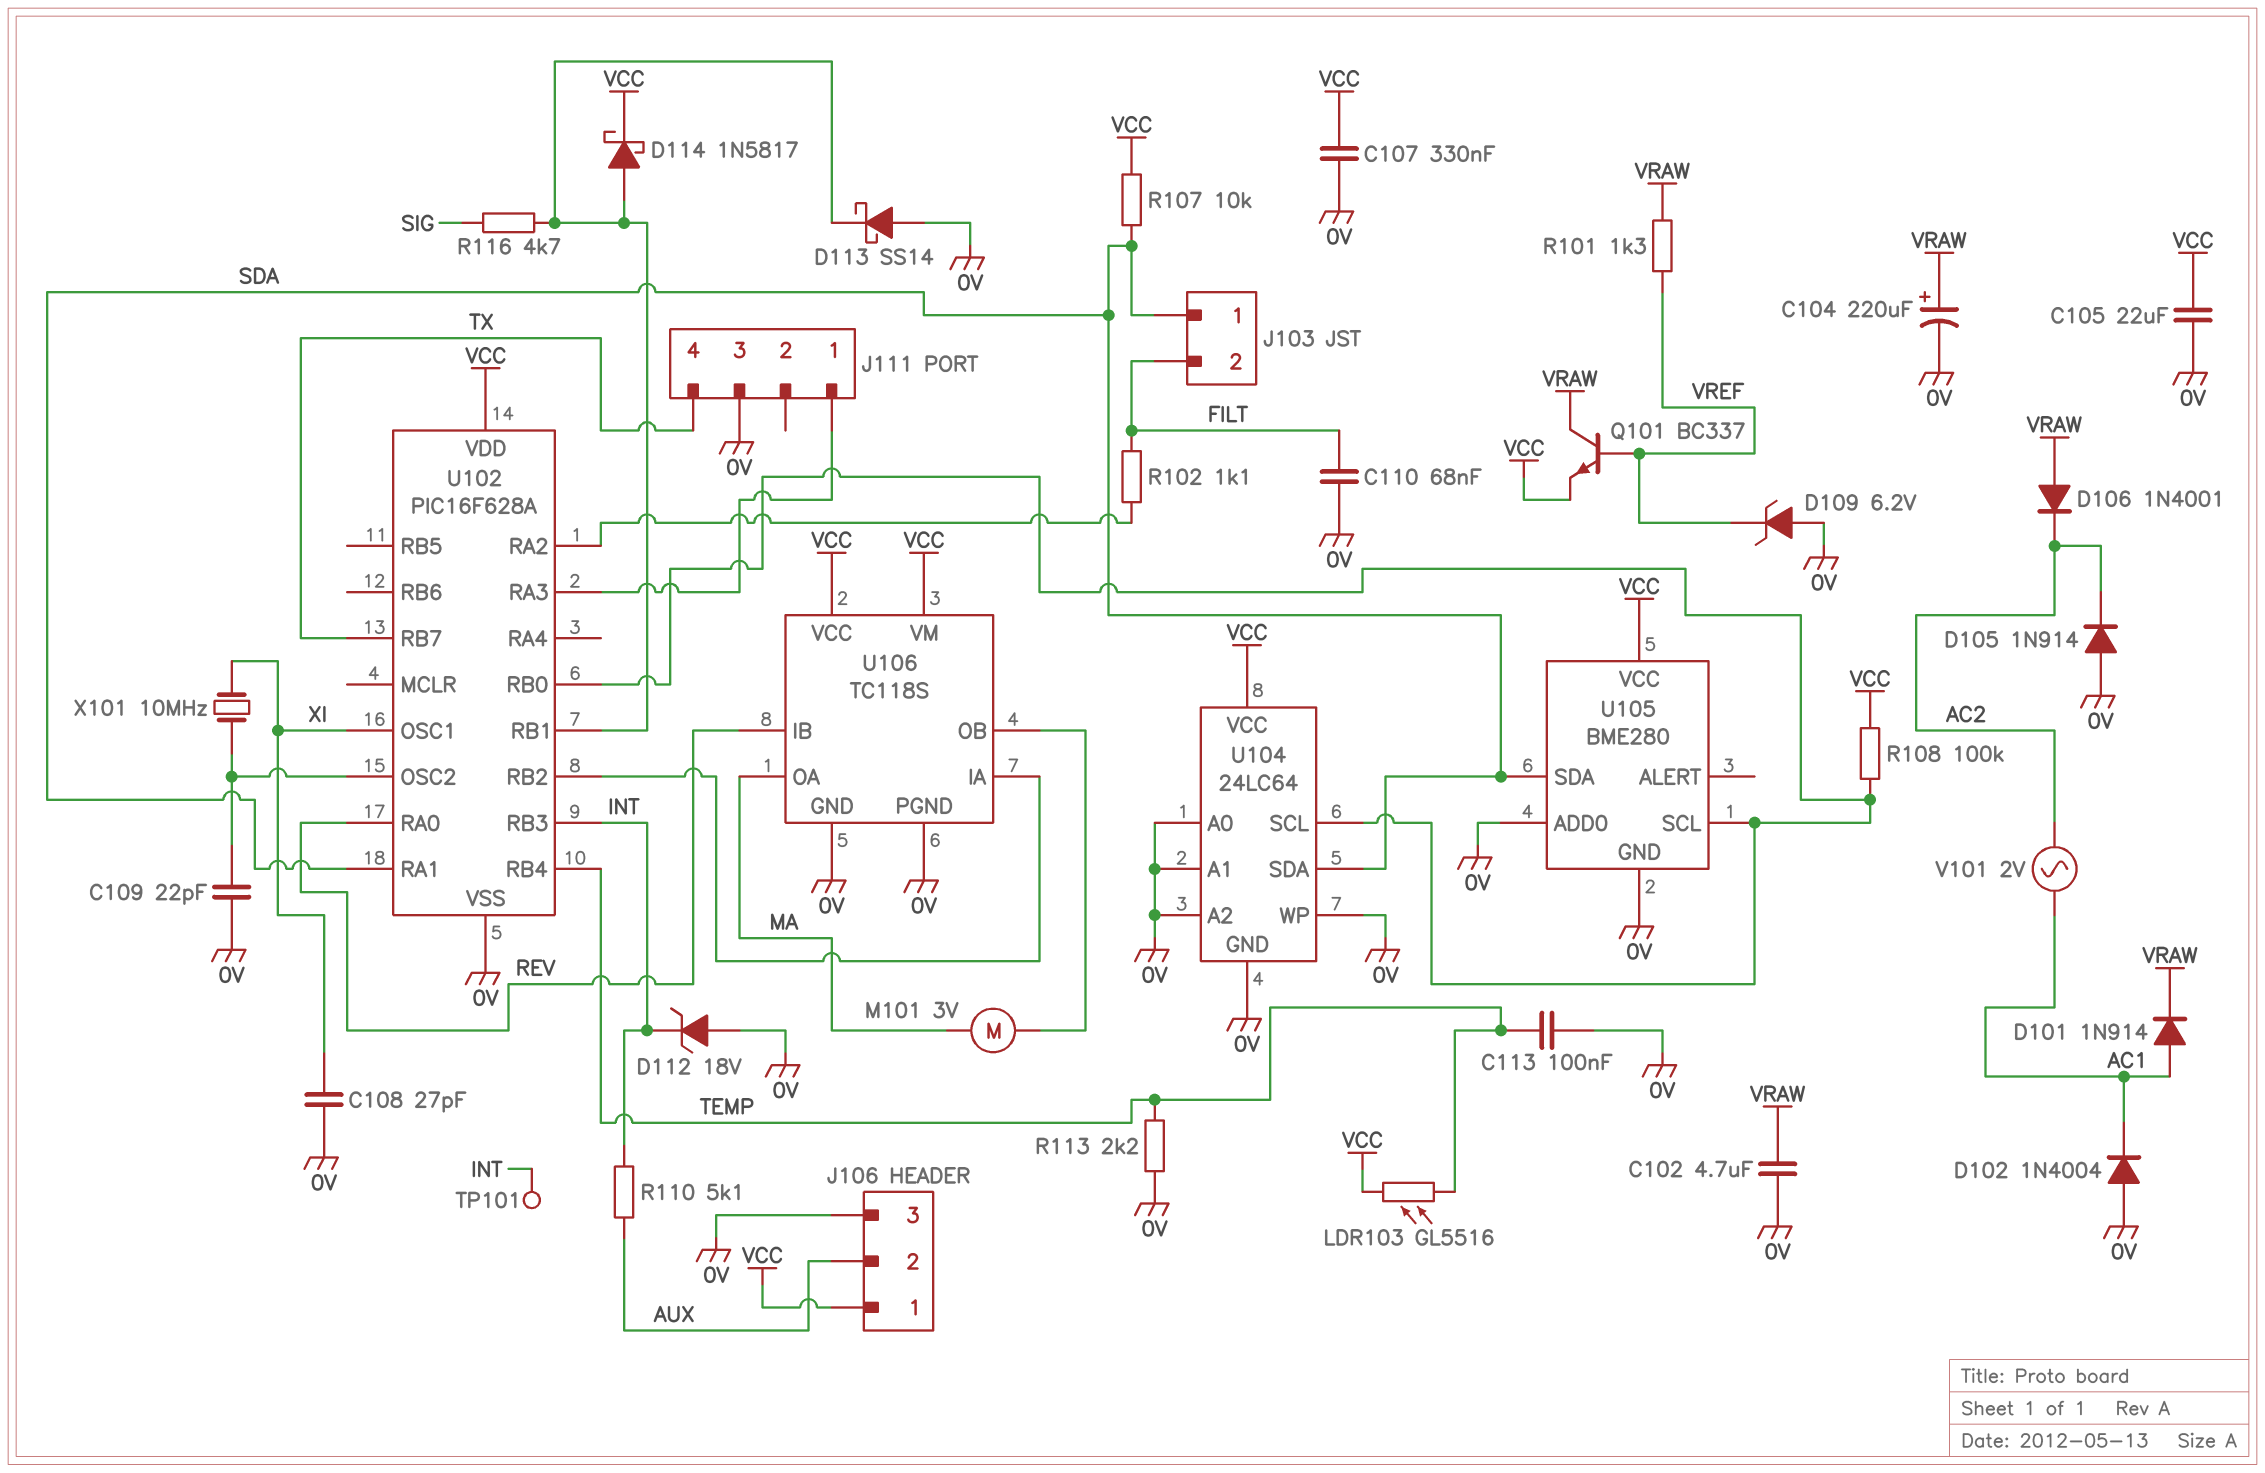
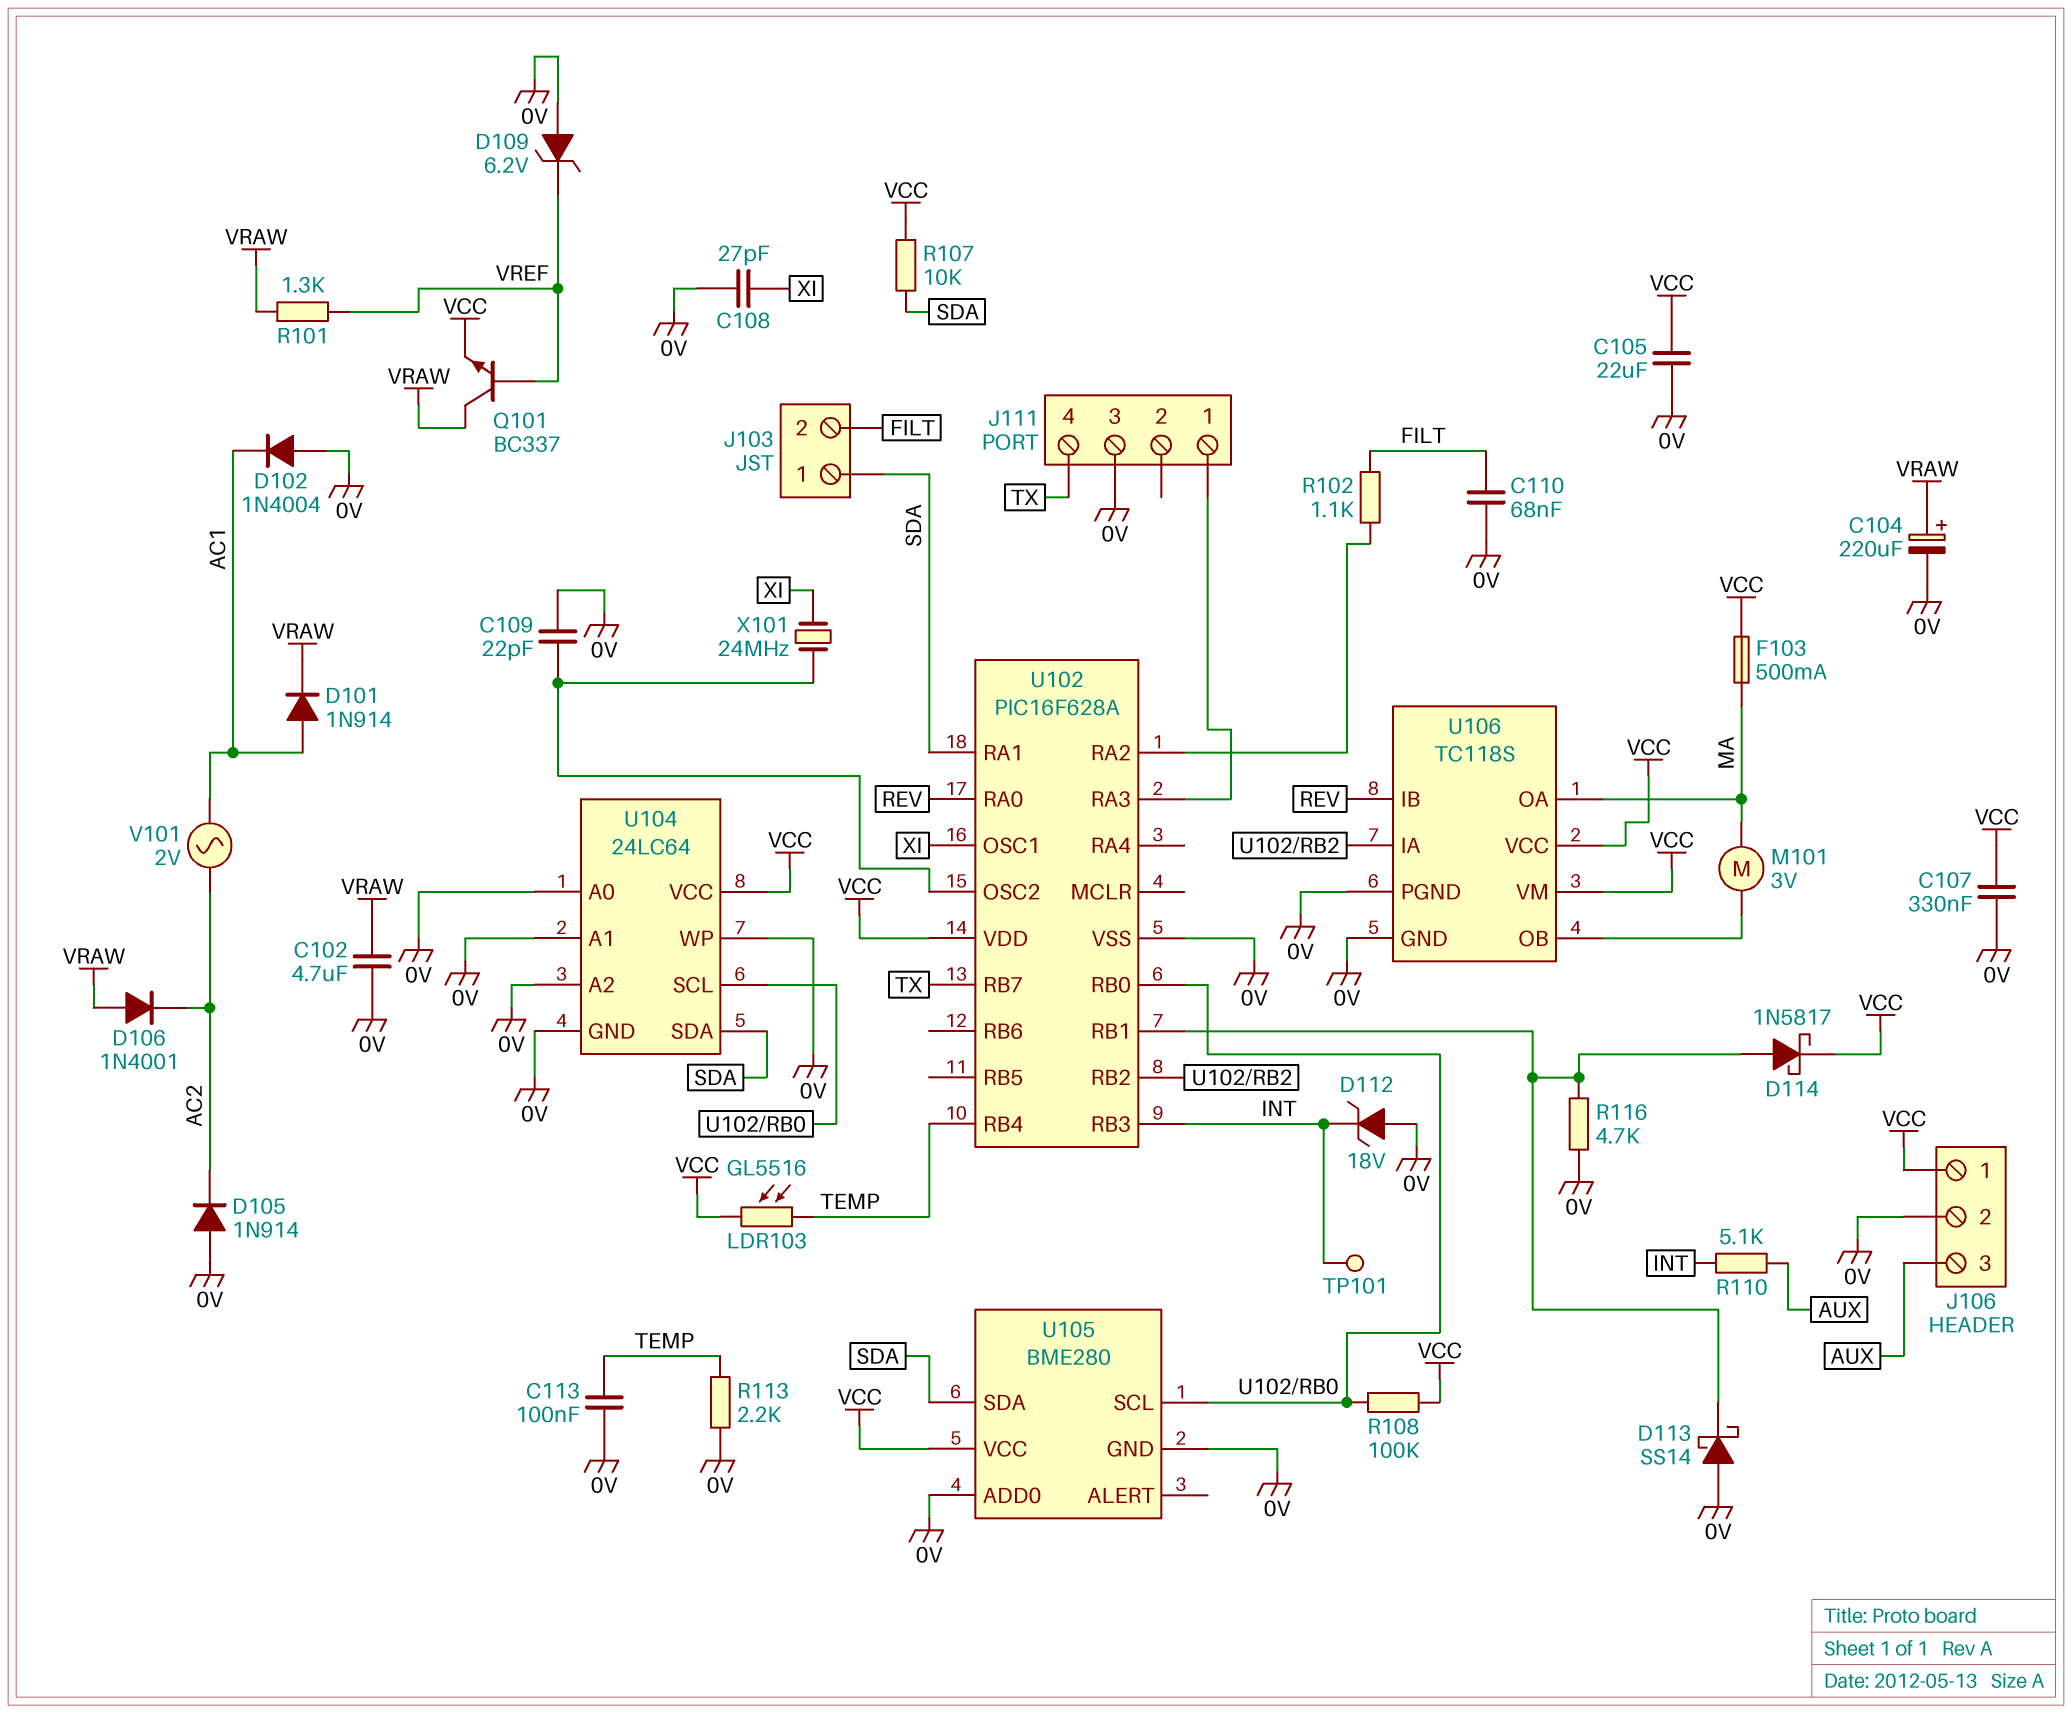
F103: none -> 500mA (MA, VCC)
J106 pin 2: AUX -> 0V
J106 pin 3: 0V -> AUX
R116: 4.7k (SIG, U102/RB1) -> 4.7k (0V, U102/RB1)
X101: 10MHz (U102/OSC2, XI) -> 24MHz (U102/OSC2, XI)

